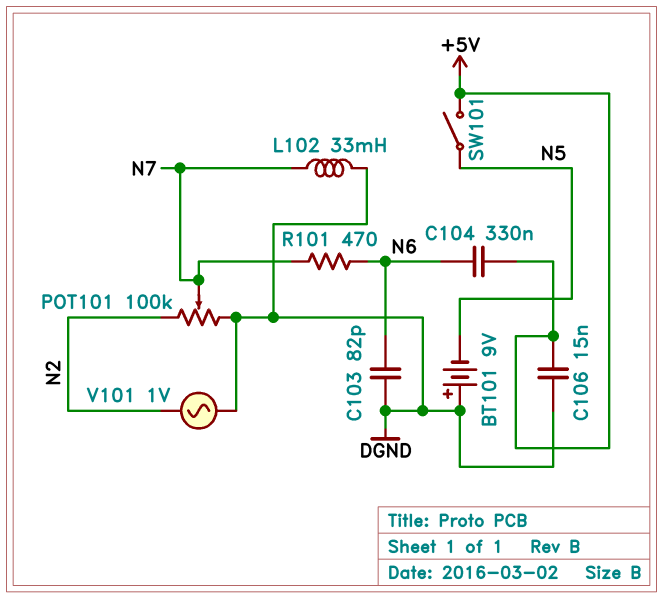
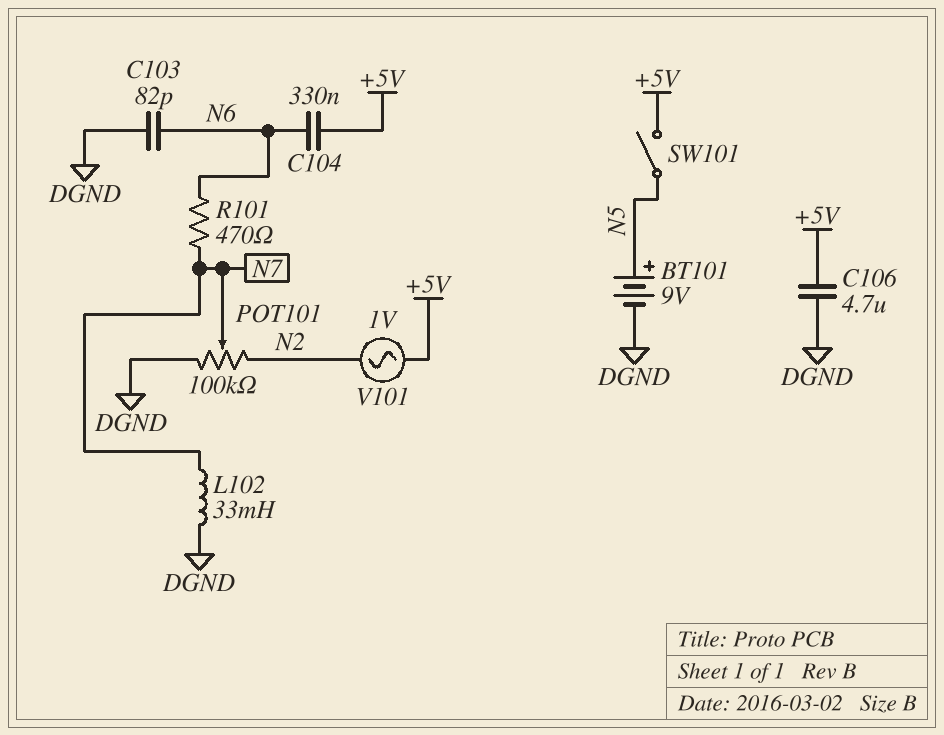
BT101: 9V (plus DGND, minus N5) -> 9V (plus N5, minus DGND)
C106: 15nF (+5V, DGND) -> 4.7uF (+5V, DGND)
V101: AC 1V (DGND, N2) -> AC 1V (+5V, N2)

